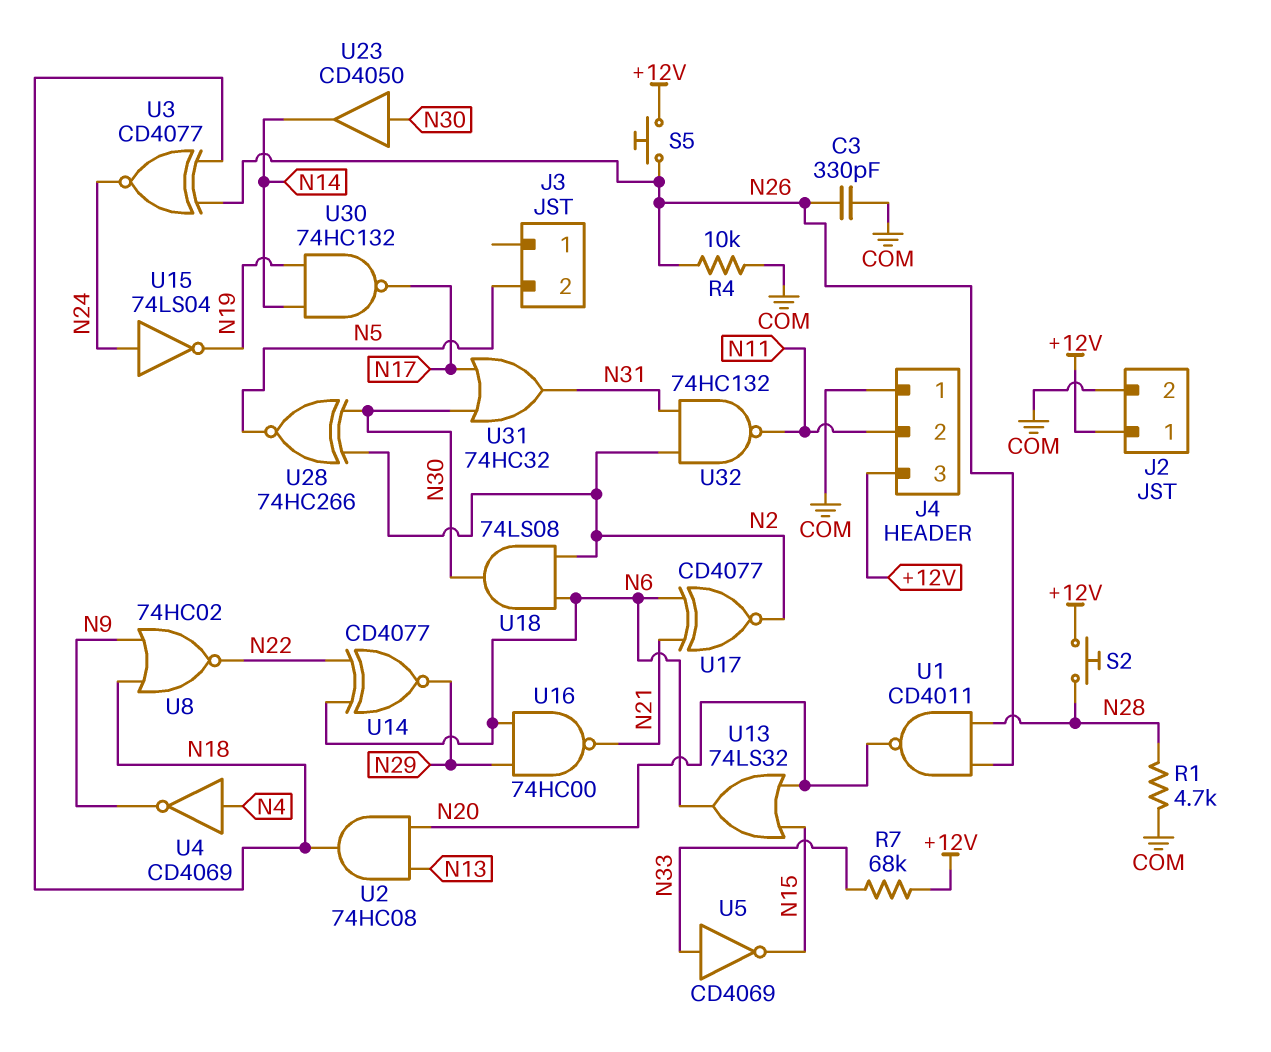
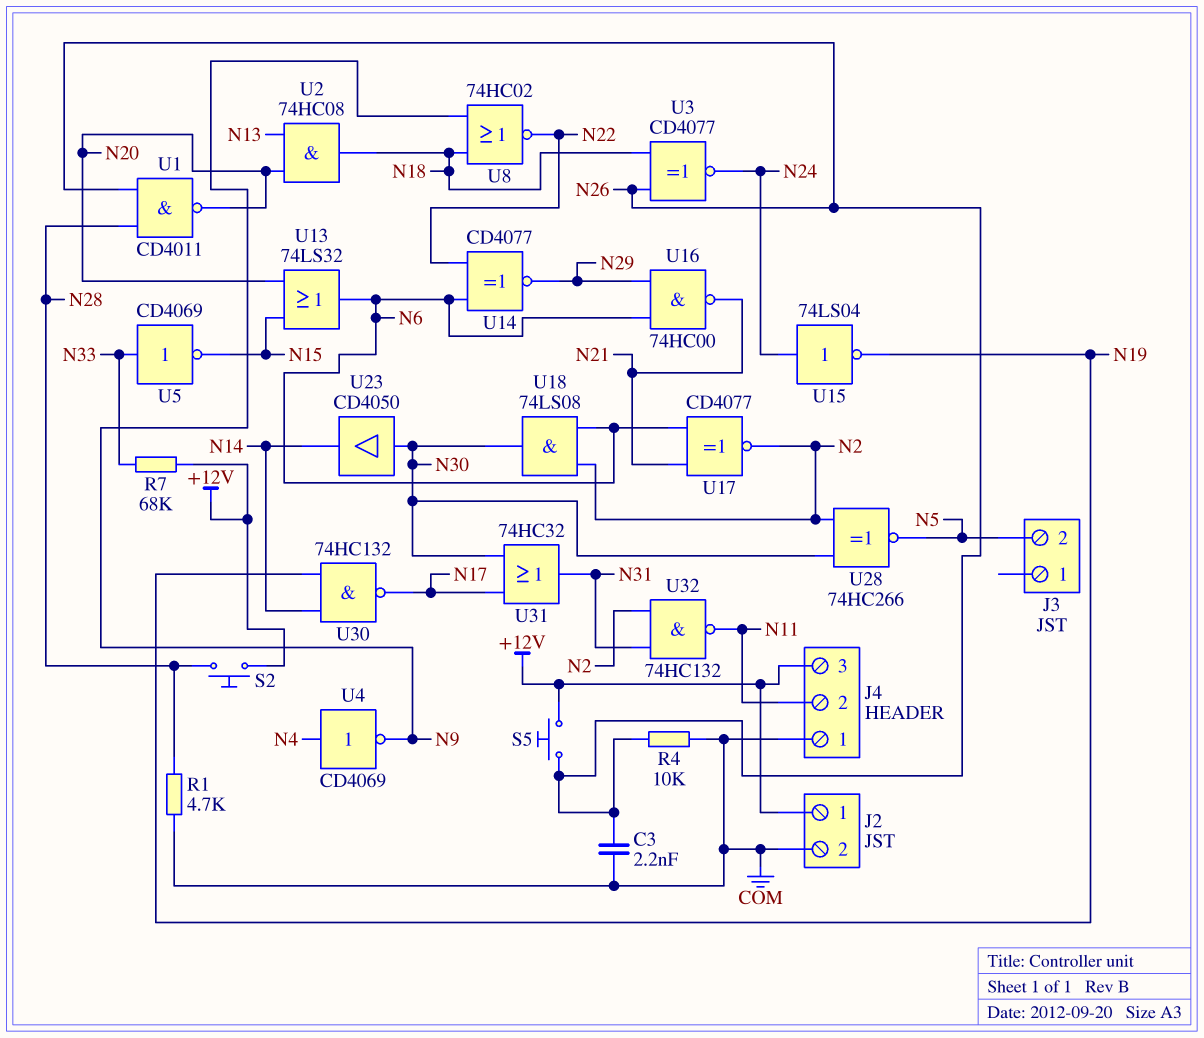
C3: 330pF (COM, N26) -> 2.2nF (COM, N26)

